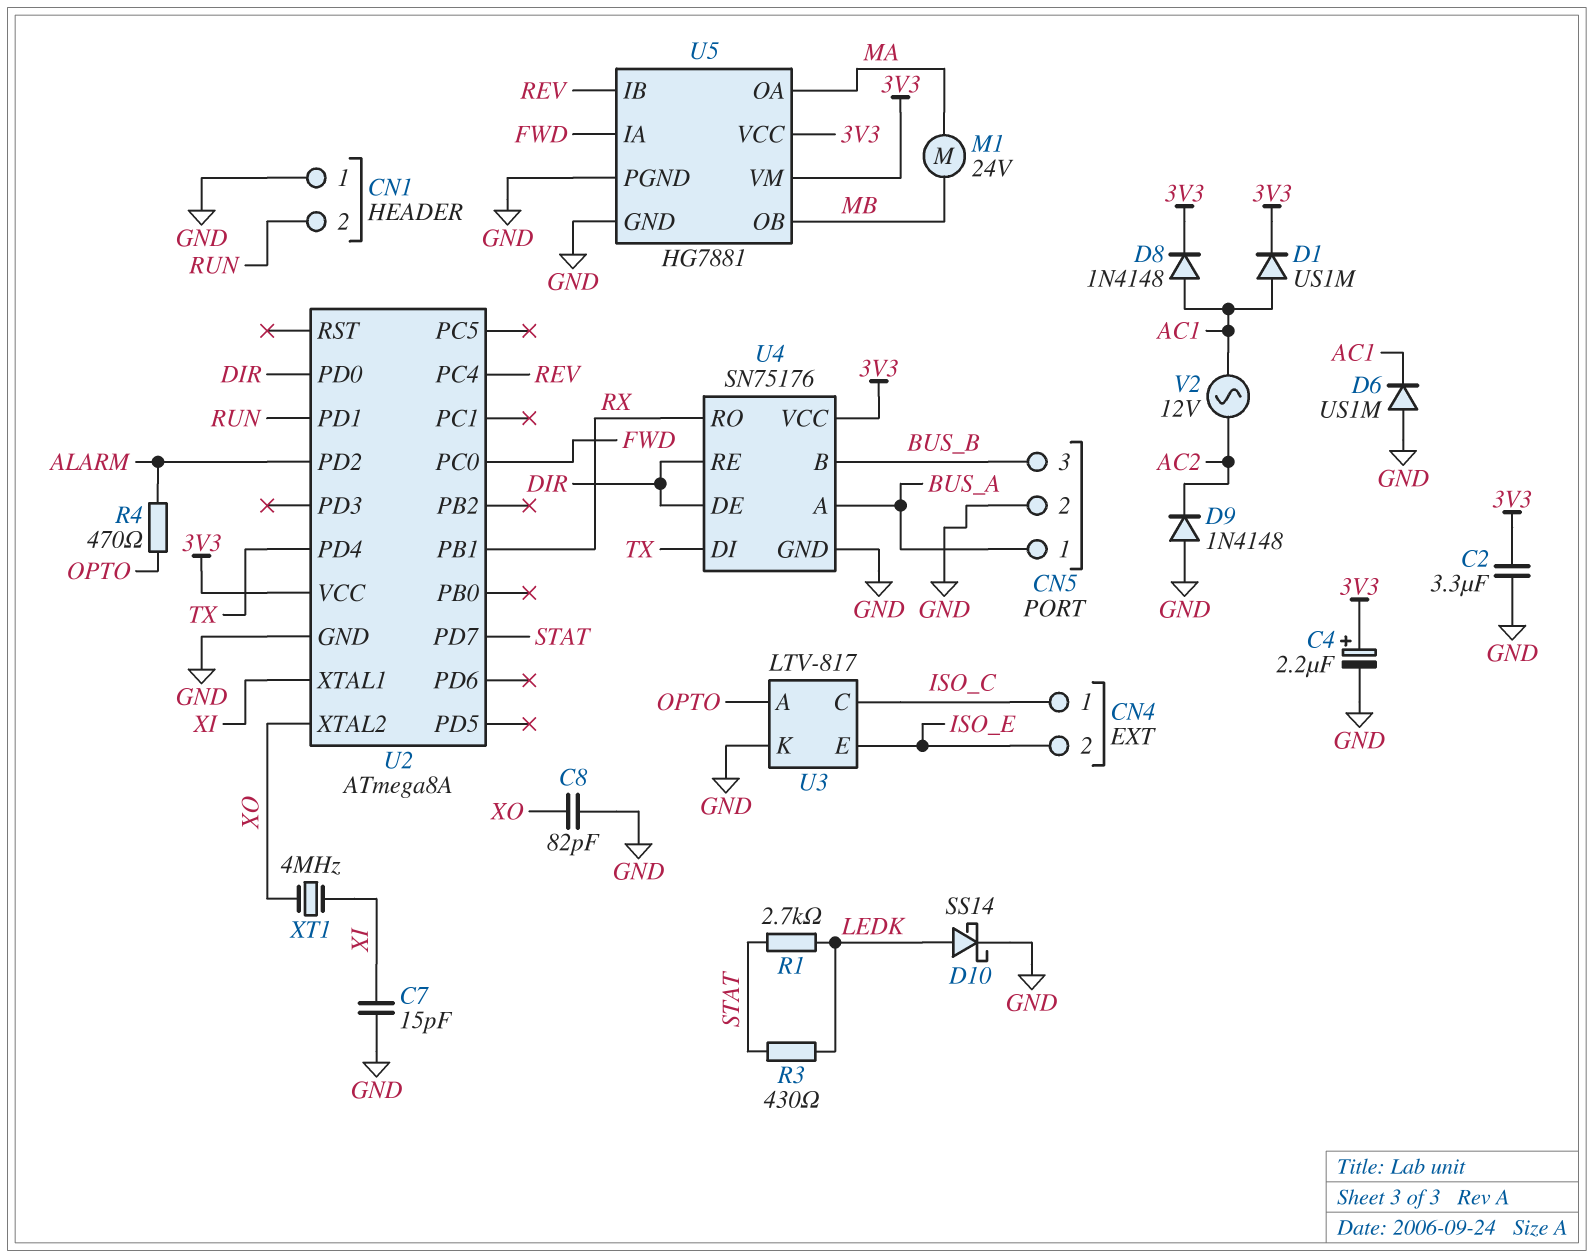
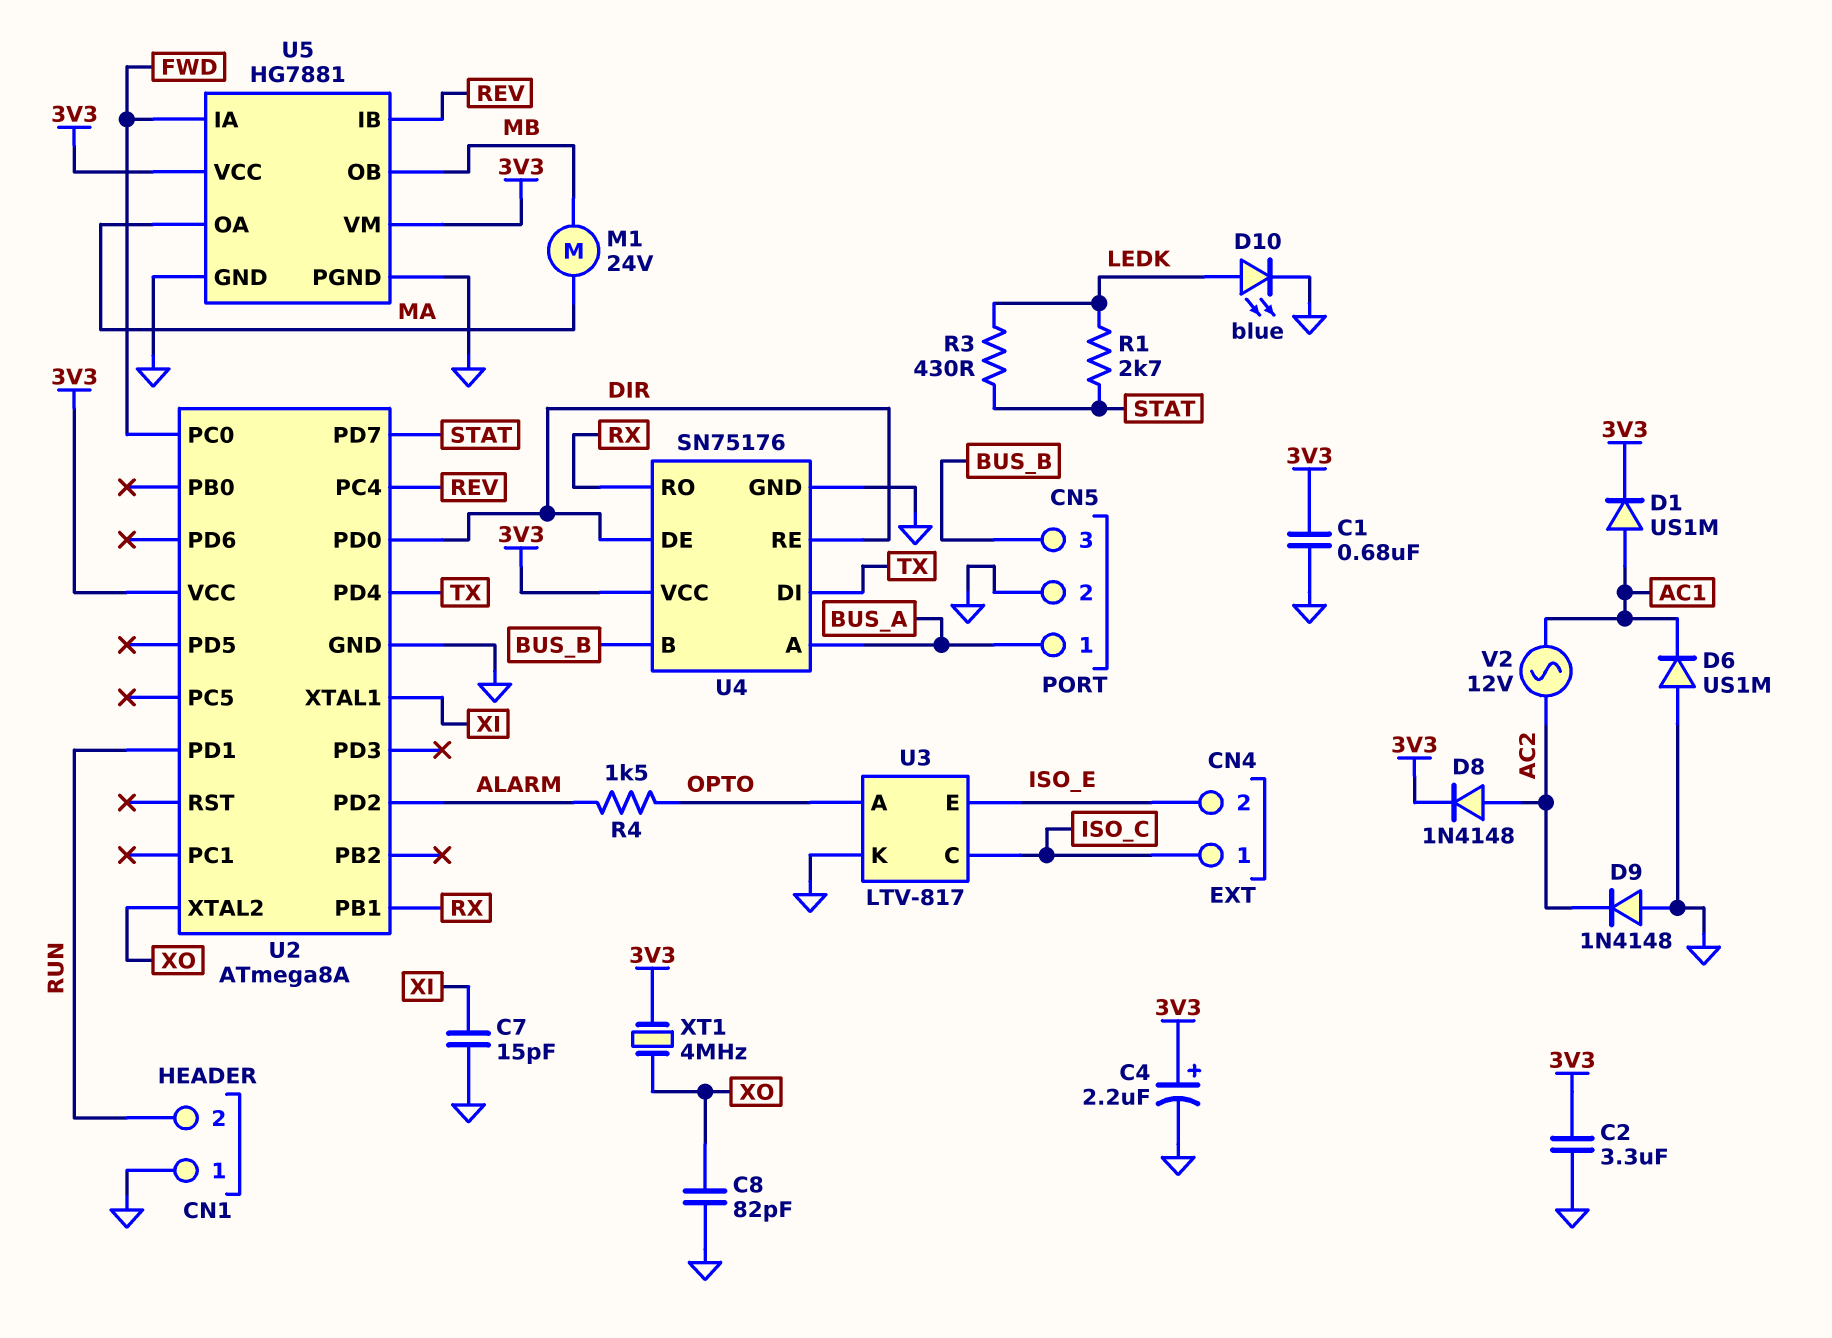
C1: none -> 680nF (3V3, GND)
D8: diode 1N4148 (A AC1, K 3V3) -> diode 1N4148 (A AC2, K 3V3)
D10: schottky SS14 (A LEDK, K GND) -> LED blue (A LEDK, K GND)
R4: 470 (ALARM, OPTO) -> 1.5k (ALARM, OPTO)
XT1: 4MHz (XI, XO) -> 4MHz (3V3, XO)

